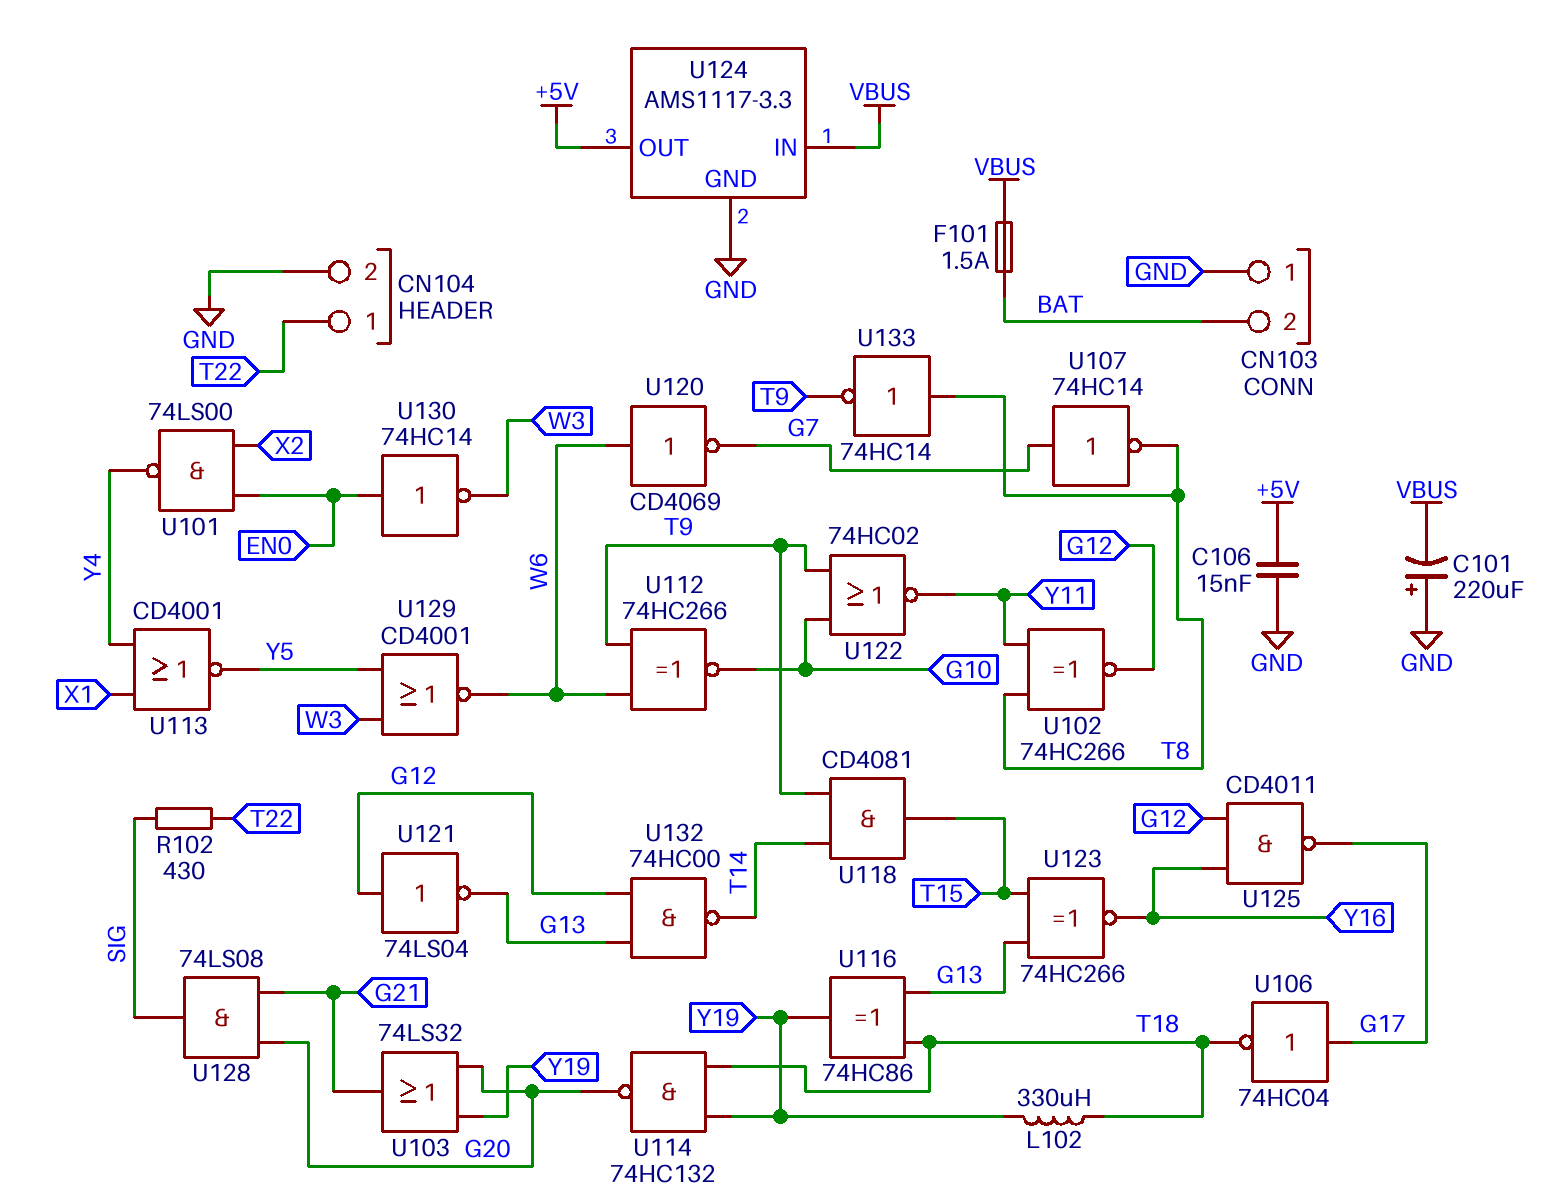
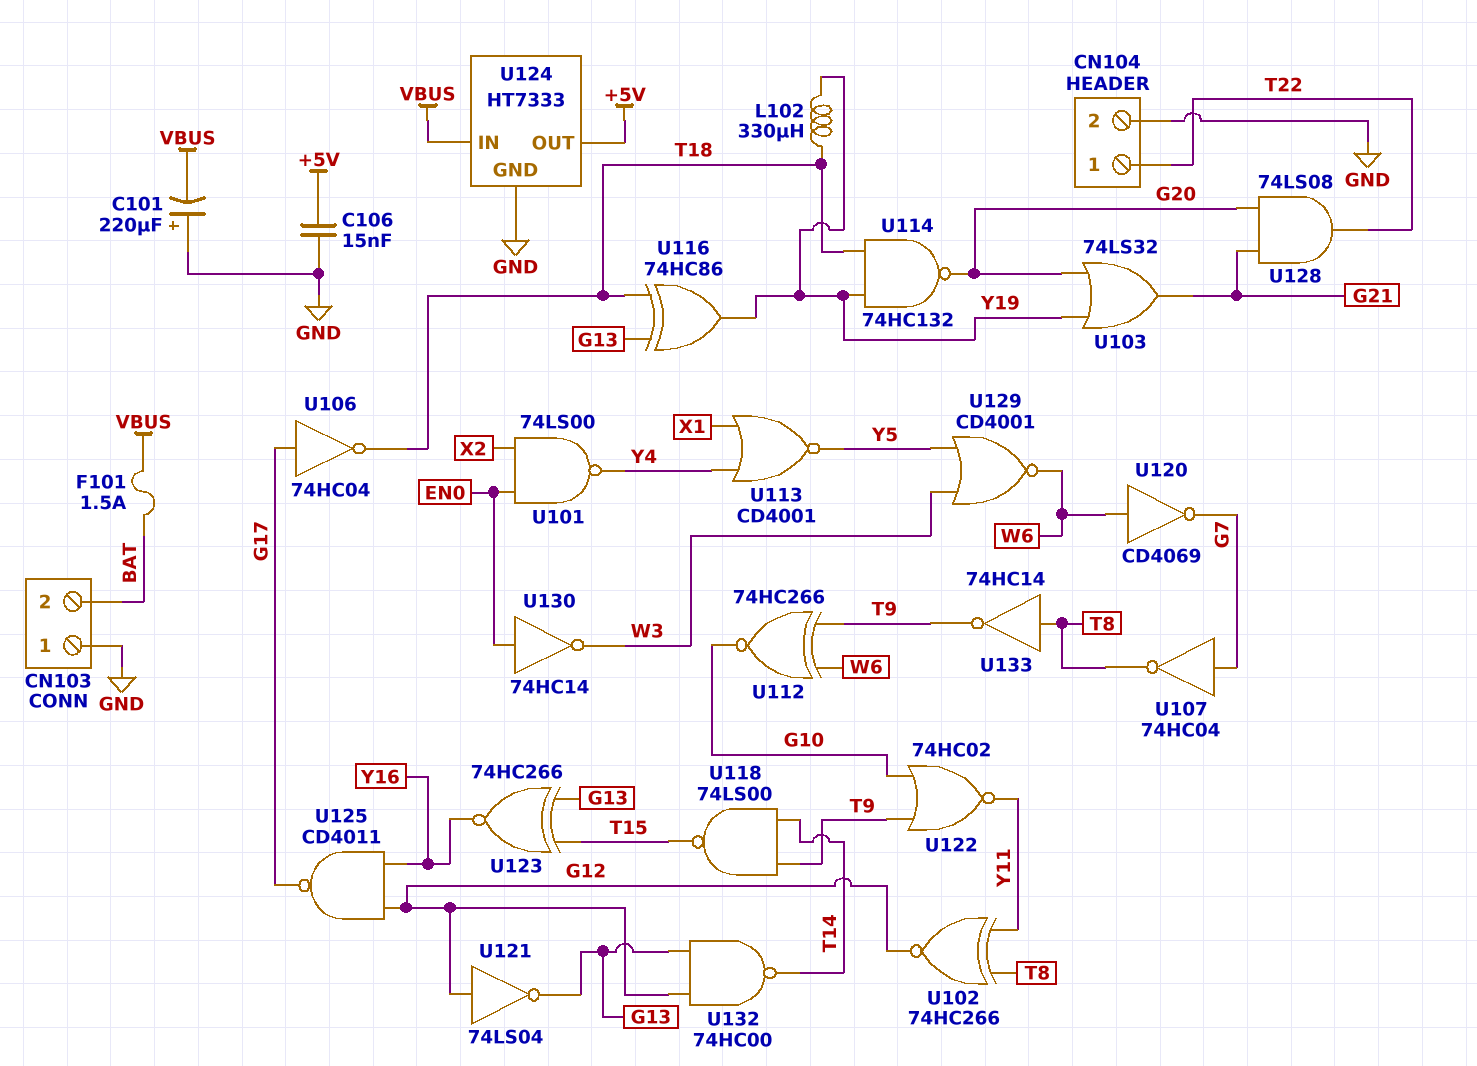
R102: 430 (SIG, T22) -> none
U107: NOT 74HC14 (in G7, out T8) -> NOT 74HC04 (in G7, out T8)
U118: AND CD4081 (in T9, in T14, out T15) -> NAND 74LS00 (in T9, in T14, out T15)
U124: AMS1117-3.3 -> HT7333
U128: AND 74LS08 (in G20, in G21, out SIG) -> AND 74LS08 (in G20, in G21, out T22)

